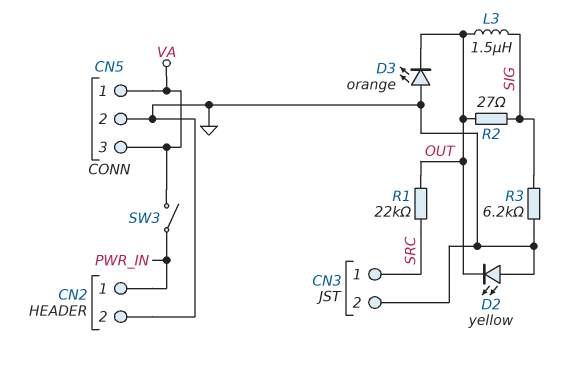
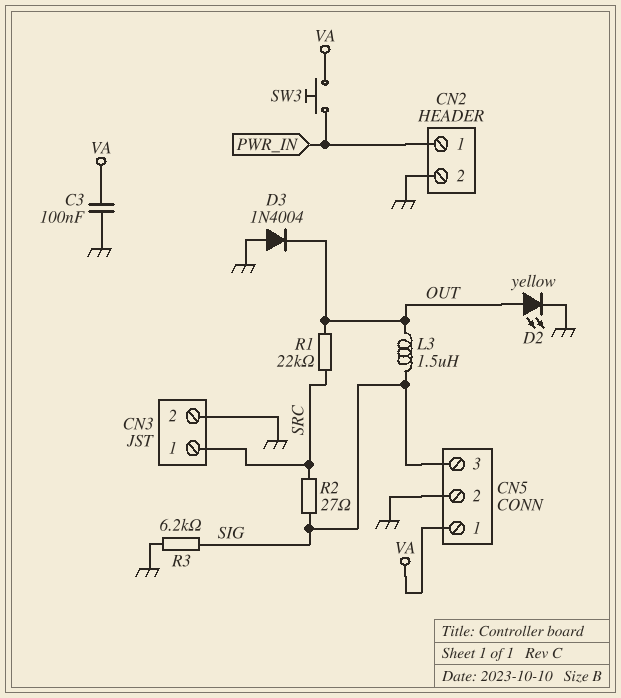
C3: none -> 100nF (GND, VA)
CN5 pin 3: VA -> SIG
D2: LED yellow (A GND, K OUT) -> LED yellow (A OUT, K GND)
D3: LED orange (A GND, K OUT) -> diode 1N4004 (A GND, K OUT)
R2: 27 (OUT, SIG) -> 27 (SIG, SRC)
SW3: switch (PWR_IN, VA) -> button (PWR_IN, VA)

